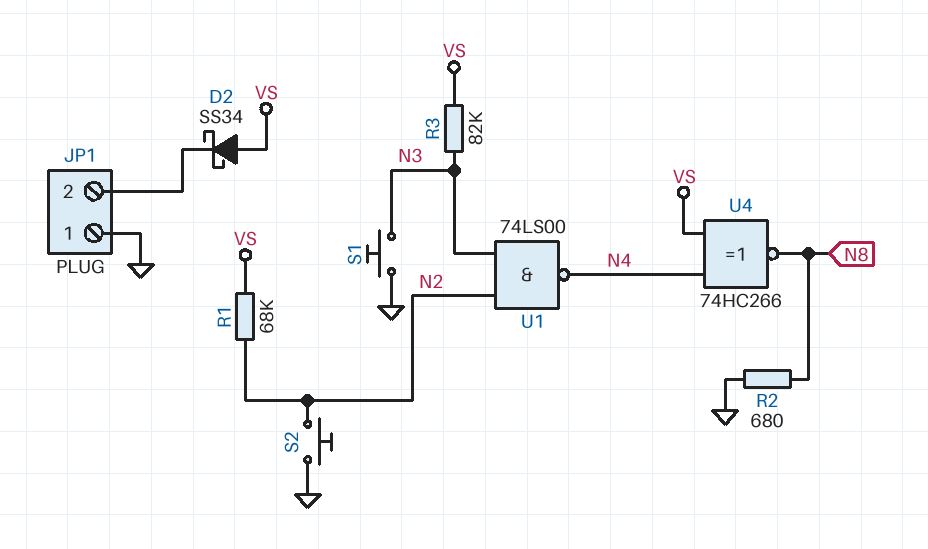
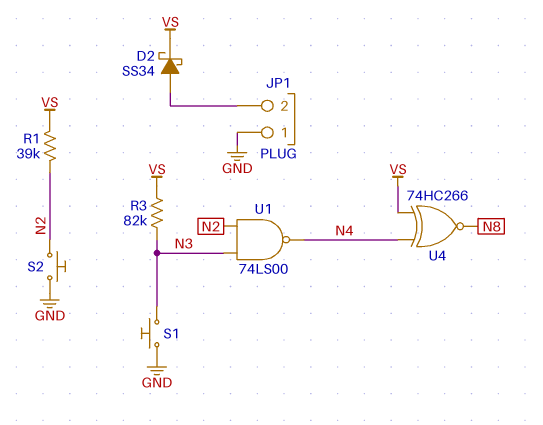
D2: schottky SS34 (A VS, K JP1/2) -> schottky SS34 (A JP1/2, K VS)
R1: 68k (N2, VS) -> 39k (N2, VS)
R2: 680 (GND, N8) -> none

